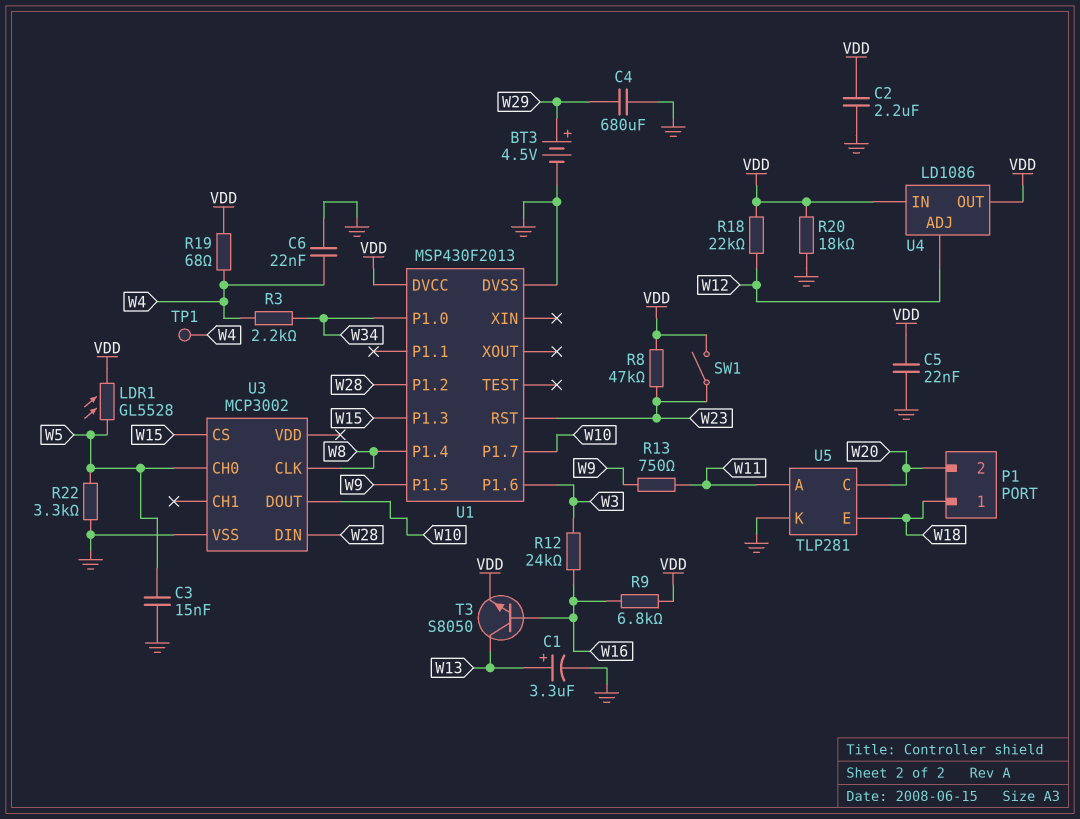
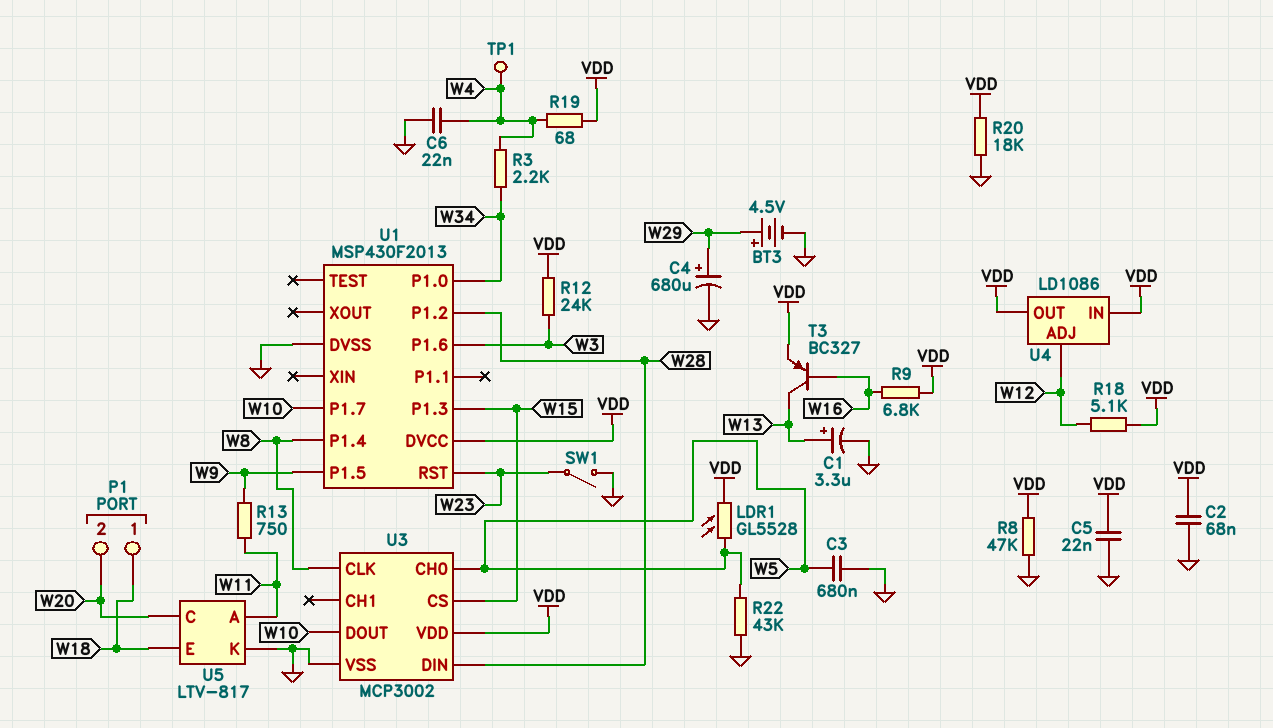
C2: 2.2uF (GND, VDD) -> 68nF (GND, VDD)
C3: 15nF (GND, W5) -> 680nF (GND, W5)
C4: 680uF (GND, W29) -> 680uF (plus W29, minus GND)
R8: 47k (VDD, W23) -> 47k (GND, VDD)
R12: 24k (W3, W16) -> 24k (VDD, W3)
R18: 22k (VDD, W12) -> 5.1k (VDD, W12)
R22: 3.3k (GND, W5) -> 43k (GND, W5)
SW1: switch (VDD, W23) -> switch (GND, W23)
T3: NPN S8050 (B W16, C W13, E VDD) -> PNP BC327 (B W16, C W13, E VDD)
U3 pin VDD: none -> VDD
U5: TLP281 -> LTV-817

